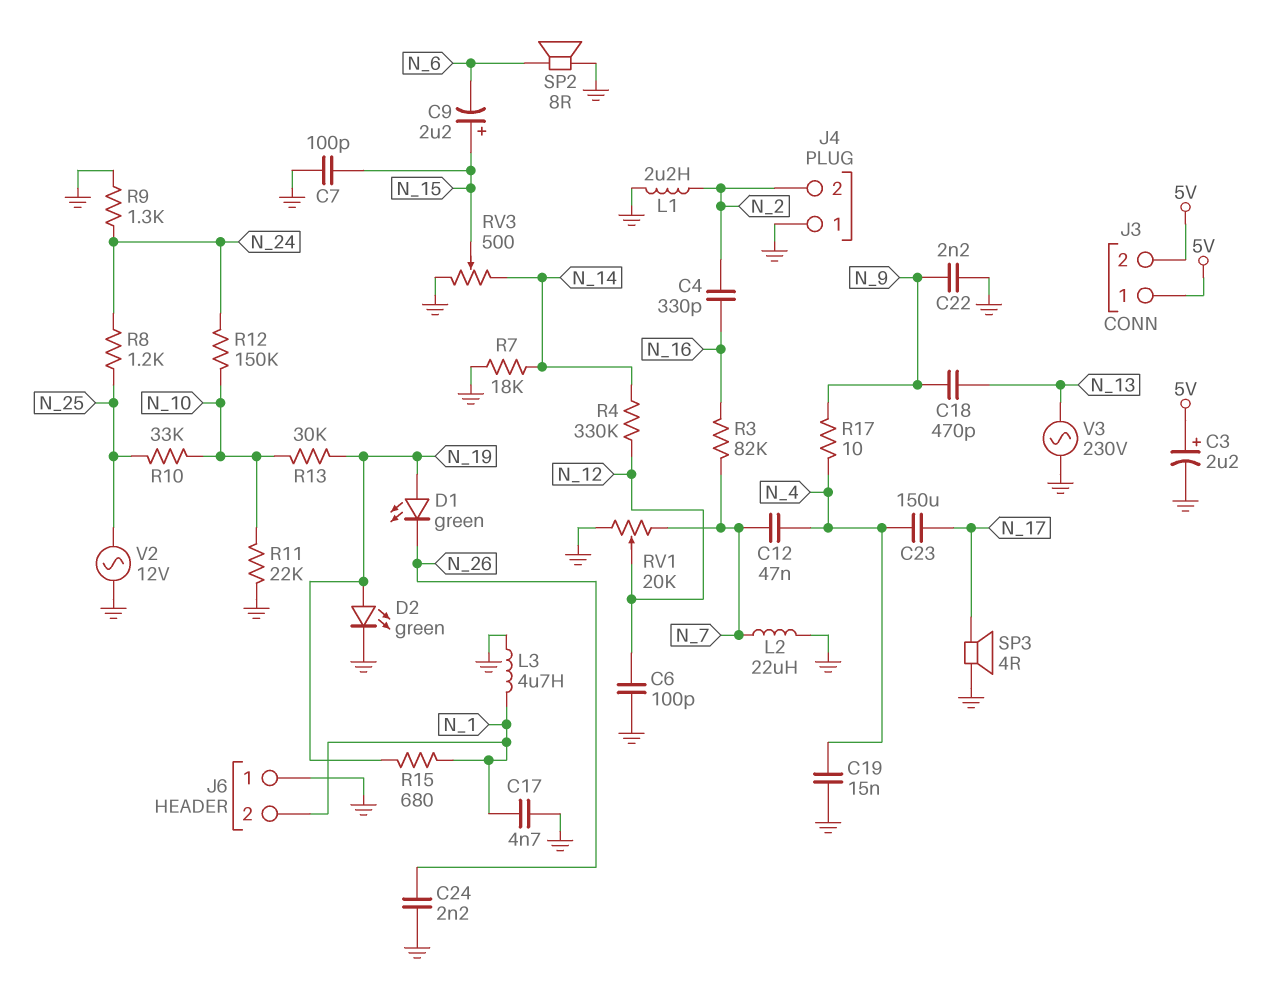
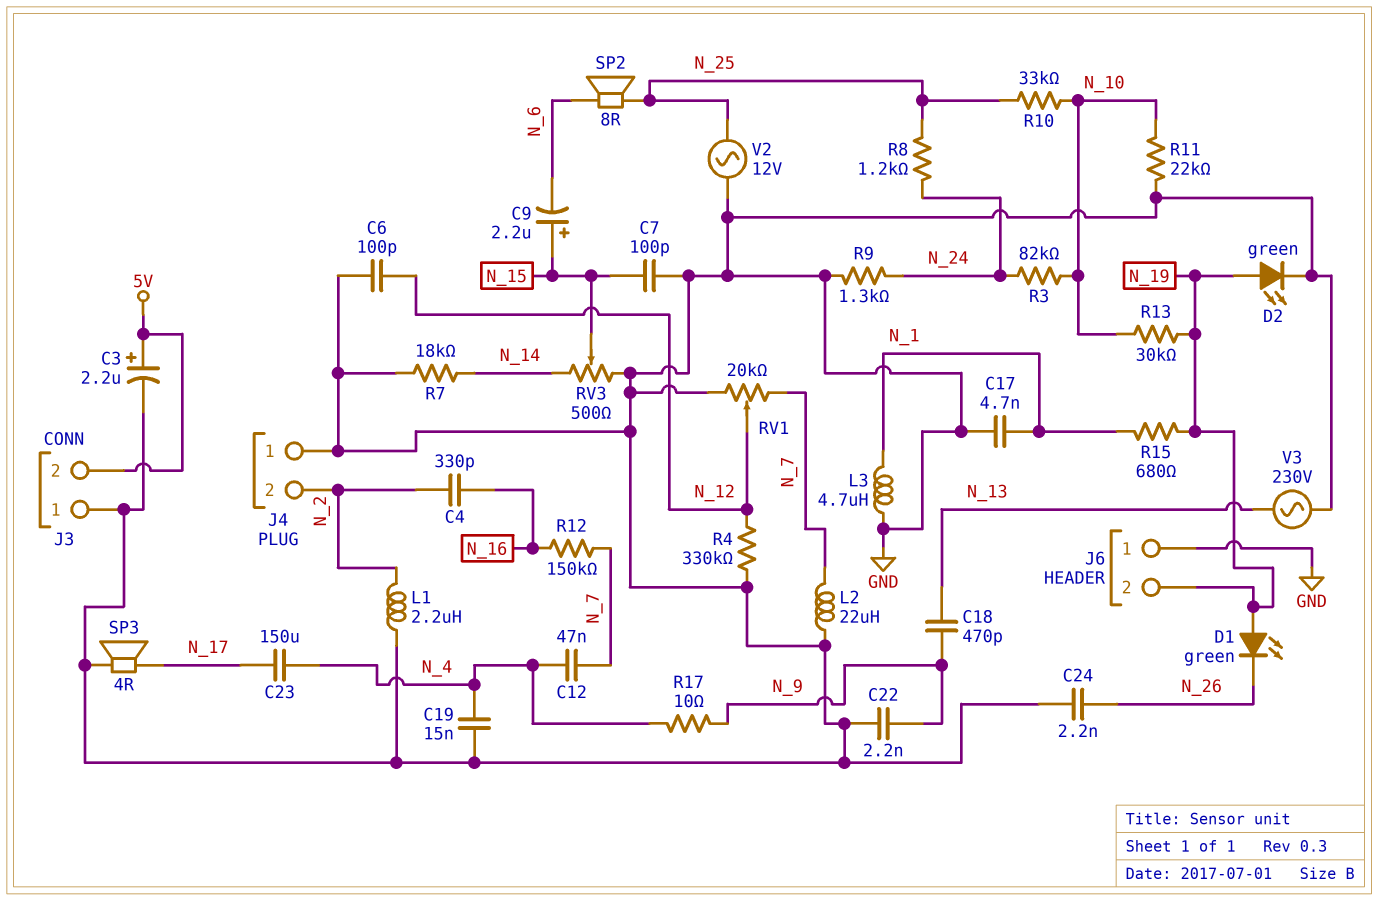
J3 pin 1: 5V -> GND
J6 pin 2: N_1 -> N_19
R3: 82k (N_7, N_16) -> 82k (N_10, N_24)
R4: 330k (N_12, N_14) -> 330k (GND, N_12)
R12: 150k (N_10, N_24) -> 150k (N_7, N_16)
SP2: speaker 8R (GND, N_6) -> speaker 8R (N_6, N_25)

